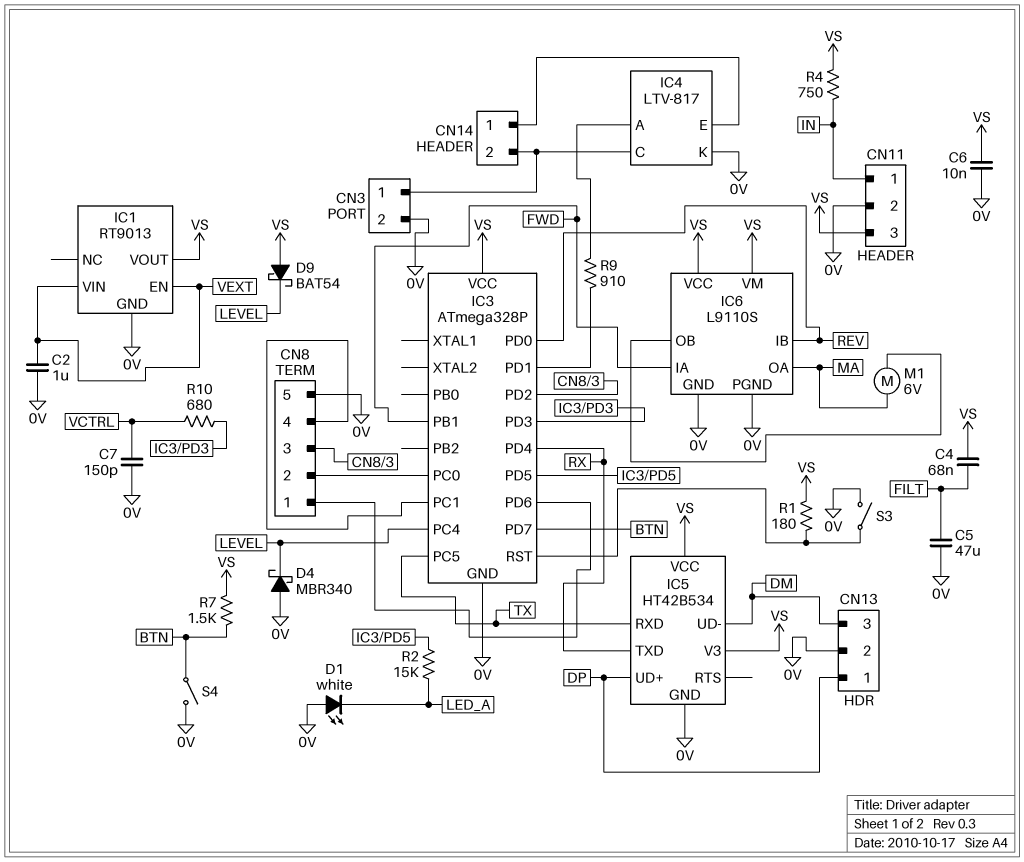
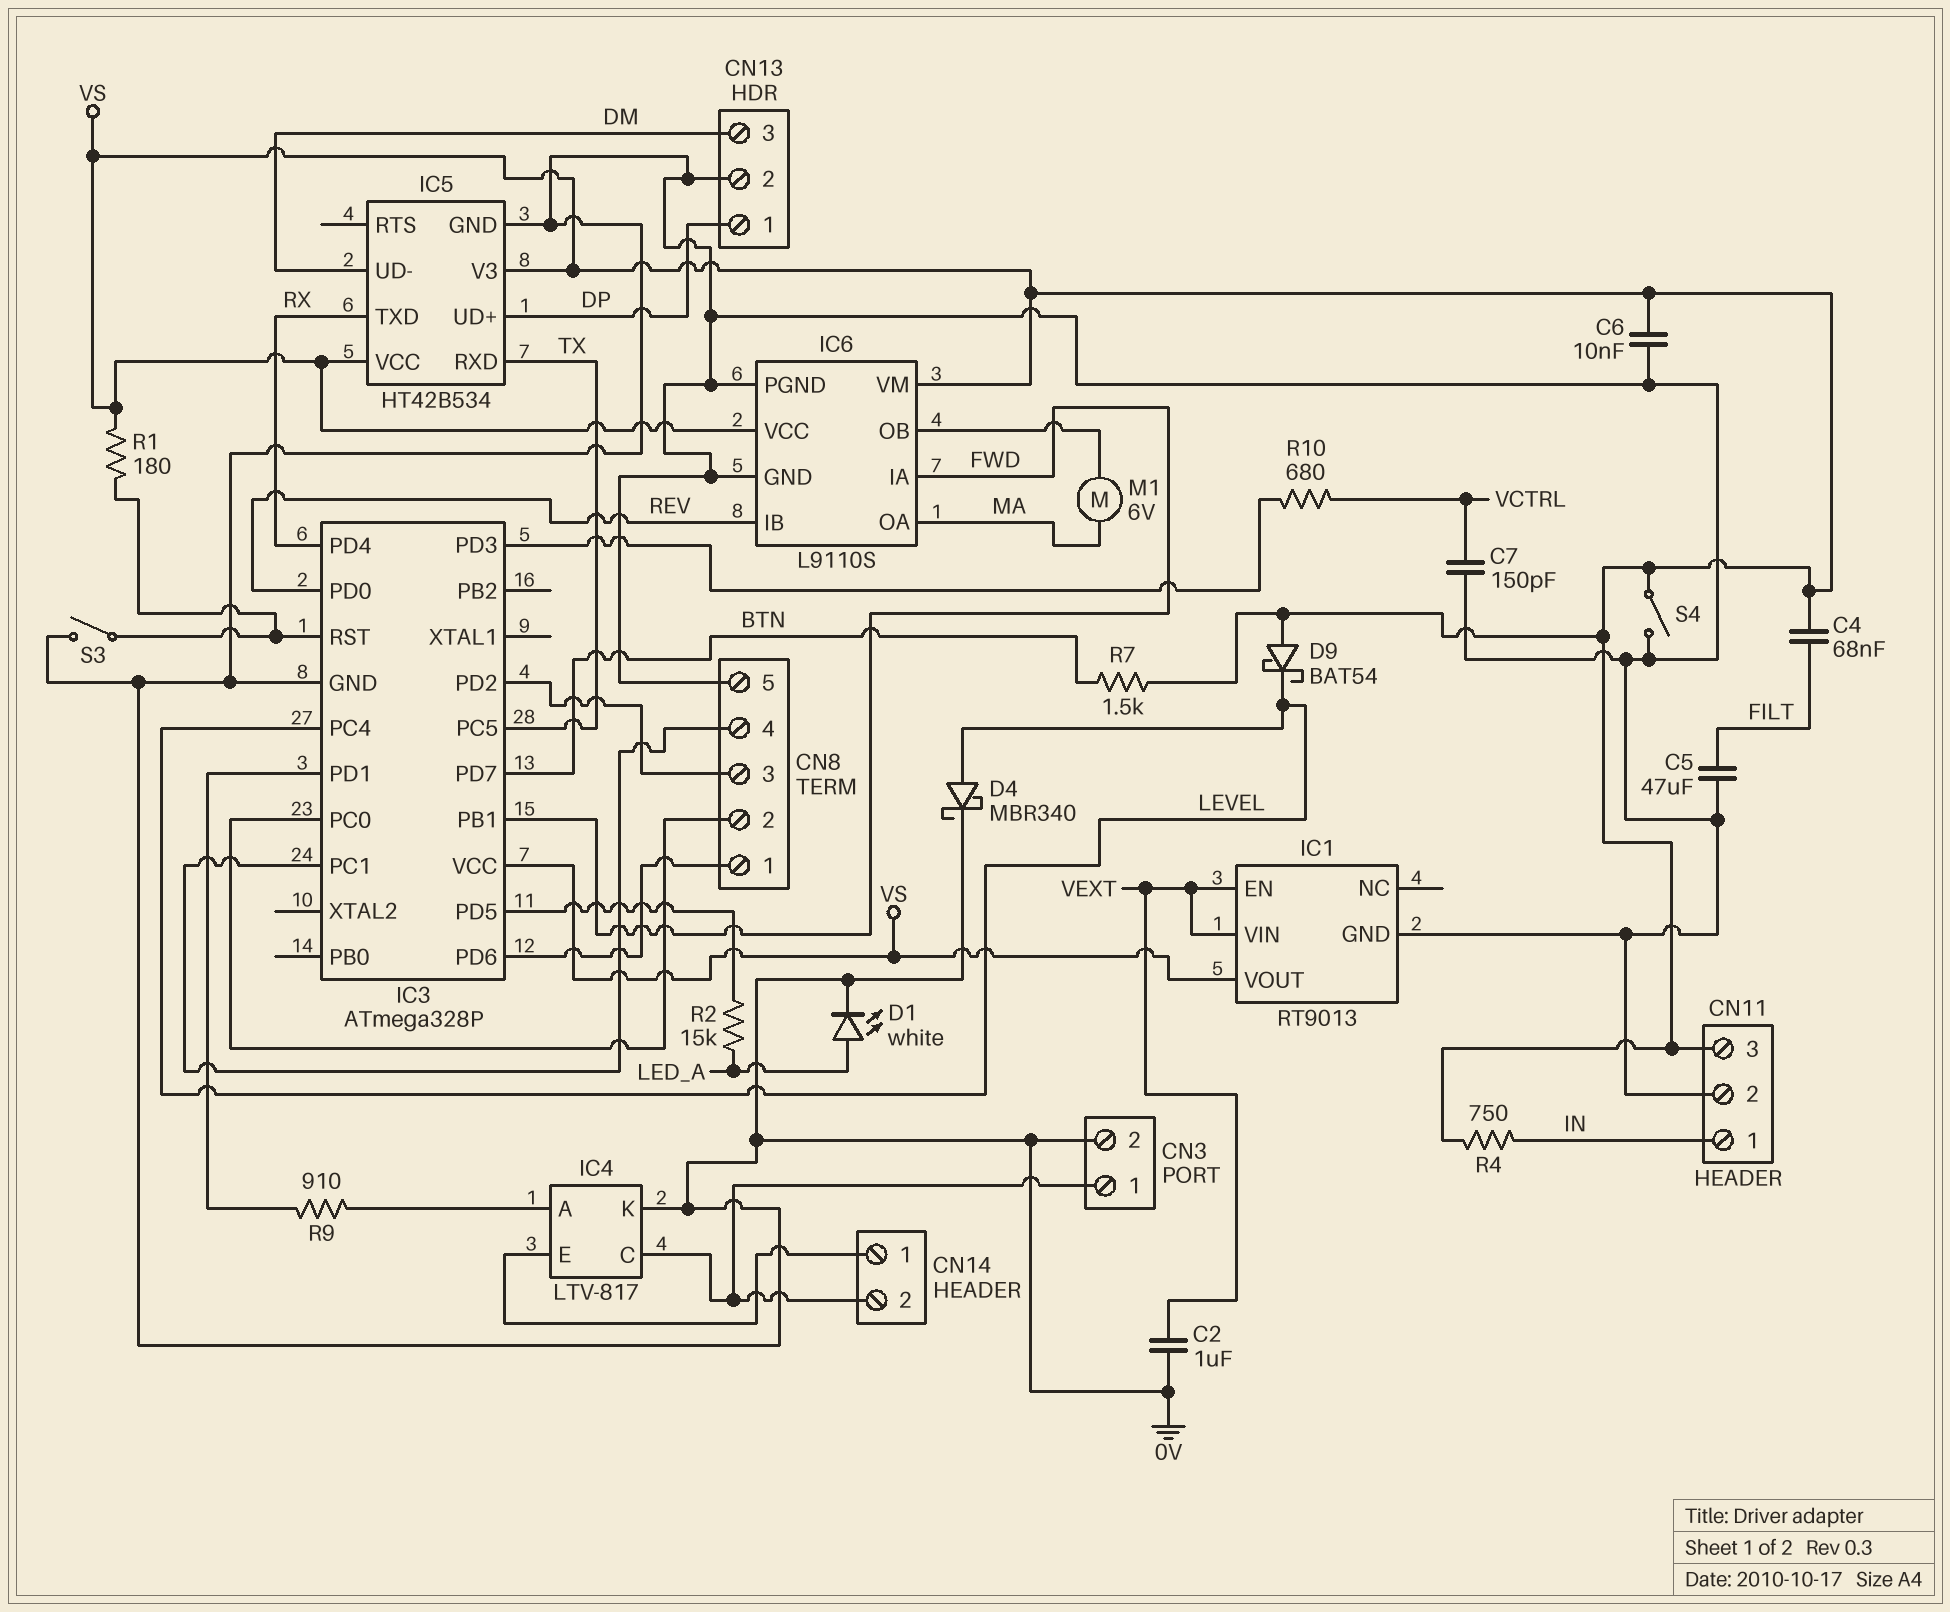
D1: LED white (A 0V, K LED_A) -> LED white (A LED_A, K 0V)
D4: schottky MBR340 (A 0V, K LEVEL) -> schottky MBR340 (A LEVEL, K 0V)
S4: switch (0V, BTN) -> switch (0V, VS)

